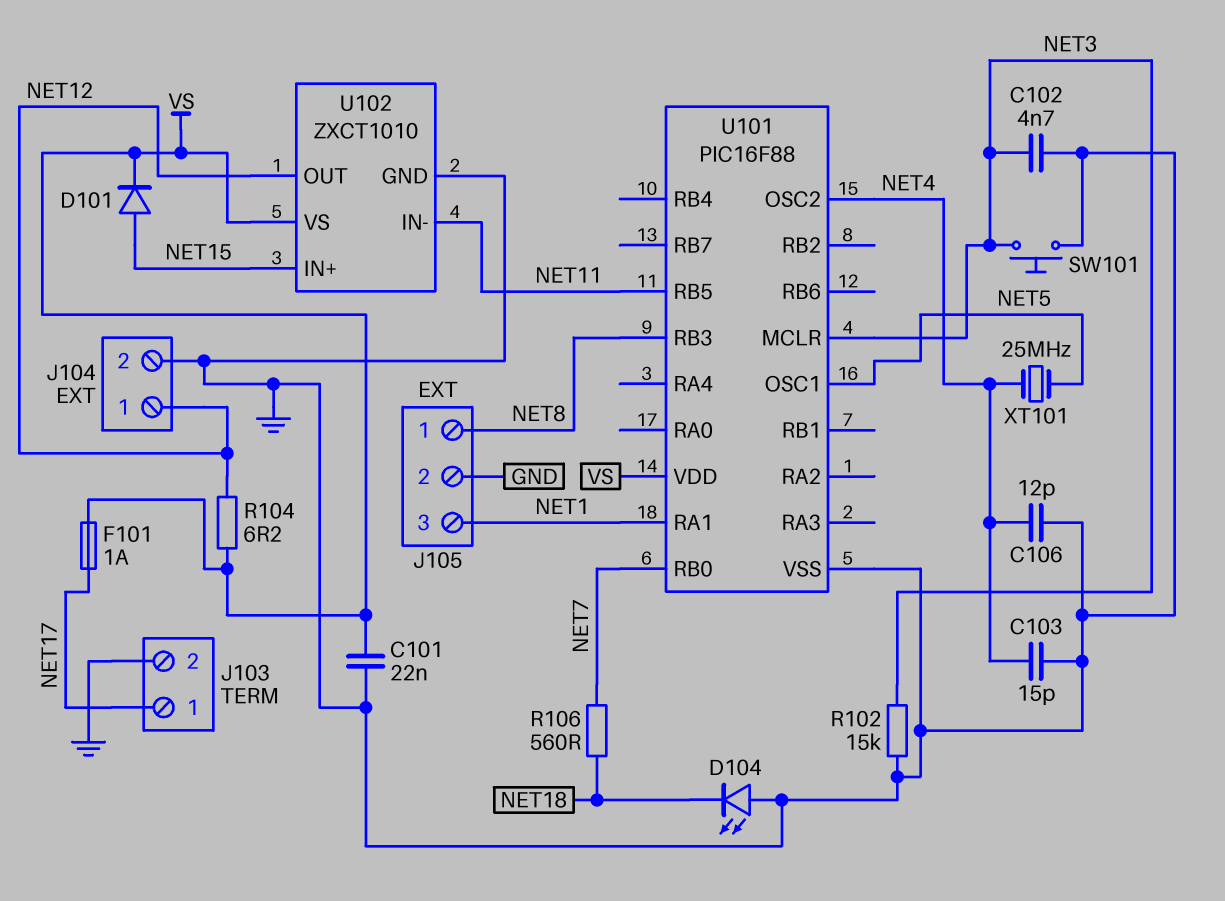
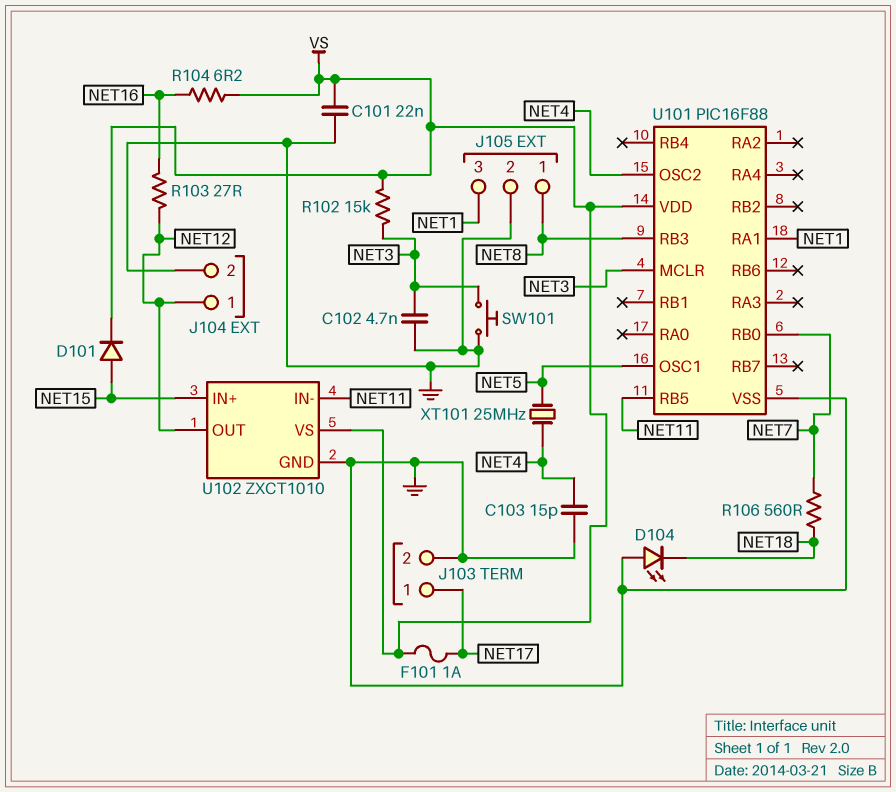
C106: 12pF (GND, NET4) -> none
R102: 15k (GND, NET3) -> 15k (NET3, VS)
R103: none -> 27 (NET12, NET16)
R104: 6.2 (NET12, VS) -> 6.2 (NET16, VS)

